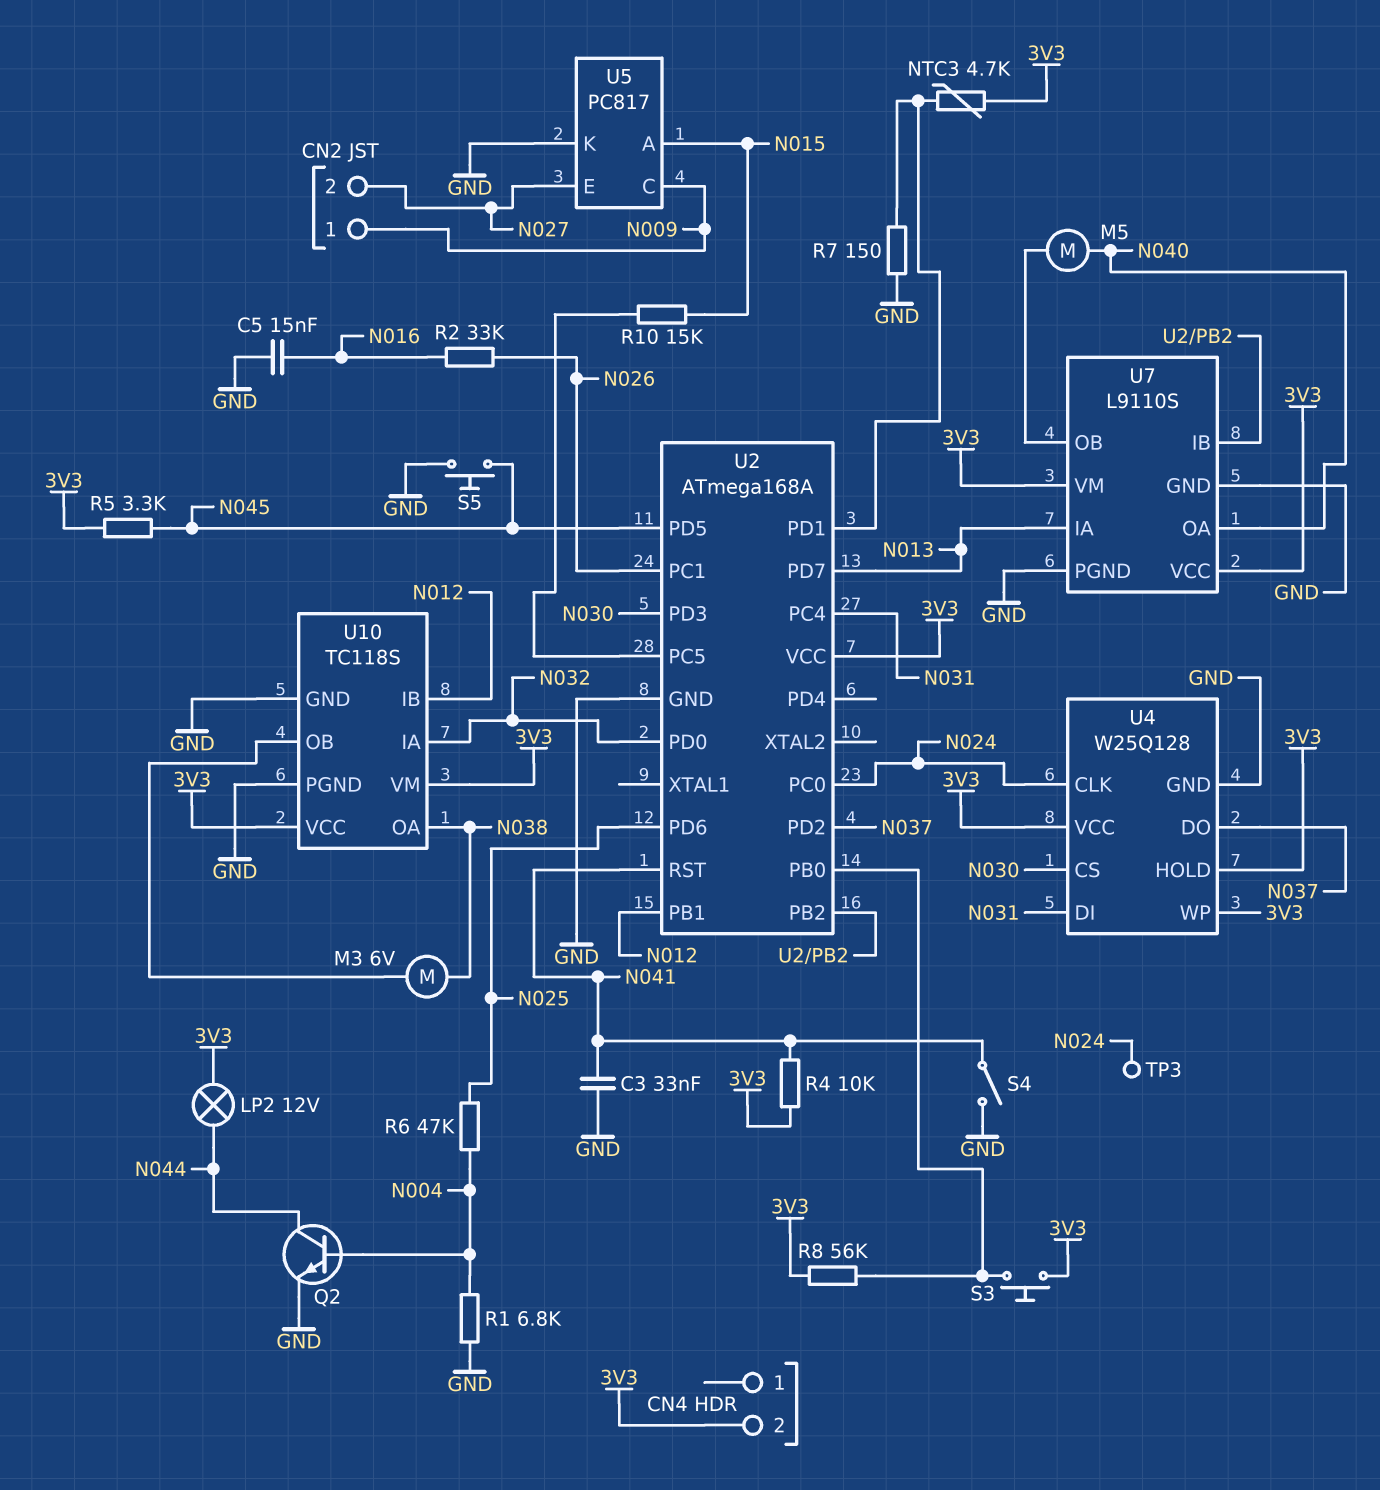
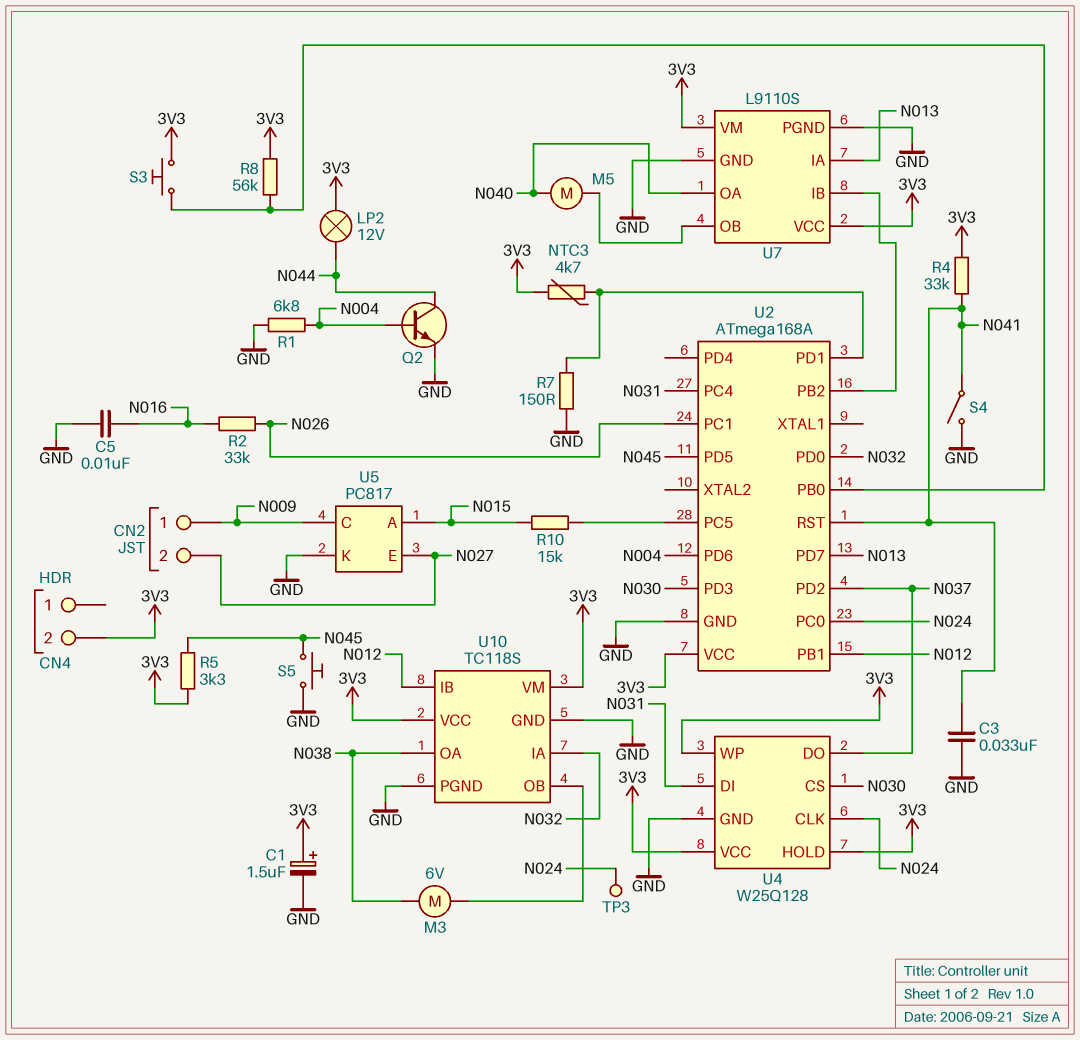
C1: none -> 1.5uF (plus 3V3, minus GND)
C5: 15nF (GND, N016) -> 10nF (GND, N016)
R4: 10k (3V3, N041) -> 33k (3V3, N041)
R6: 47k (N004, N025) -> none
U2 pin PD6: N025 -> N004

